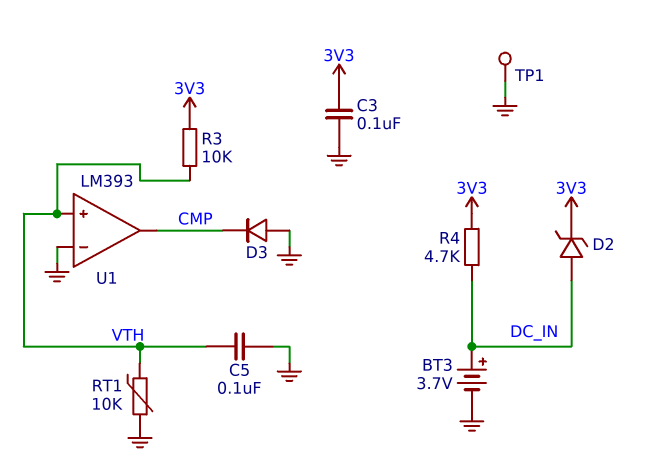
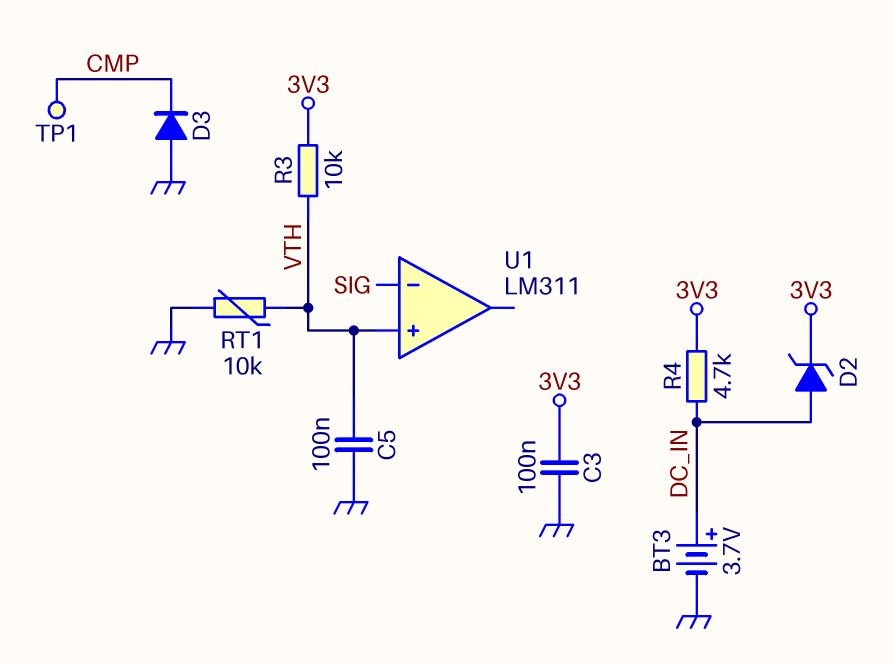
TP1: test point (GND) -> test point (CMP)
U1: LM393 -> LM311
U1 pin in-: GND -> SIG
U1 pin out: CMP -> none

